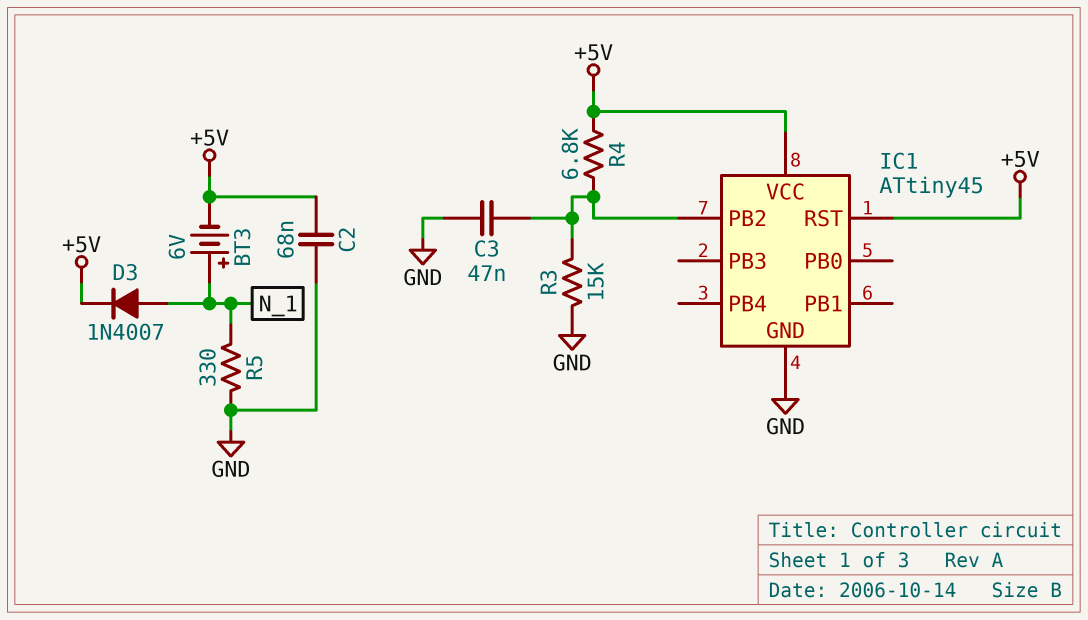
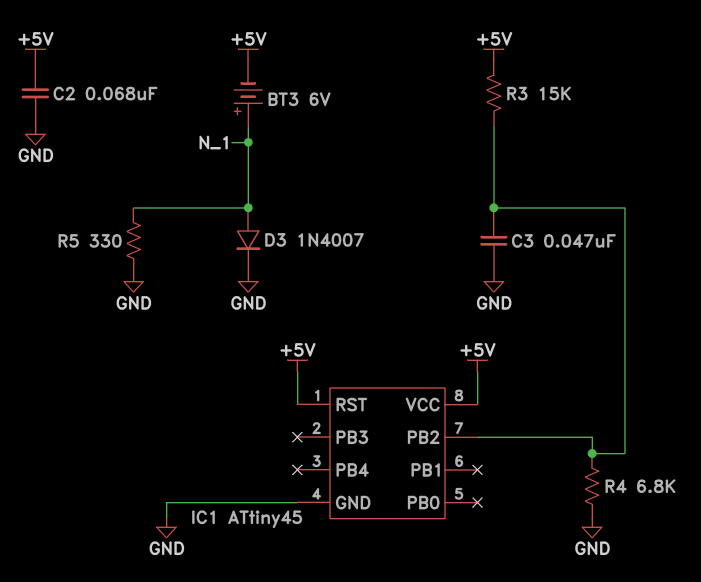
D3: diode 1N4007 (A N_1, K +5V) -> diode 1N4007 (A N_1, K GND)
R3: 15k (GND, IC1/PB2) -> 15k (+5V, IC1/PB2)
R4: 6.8k (+5V, IC1/PB2) -> 6.8k (GND, IC1/PB2)

